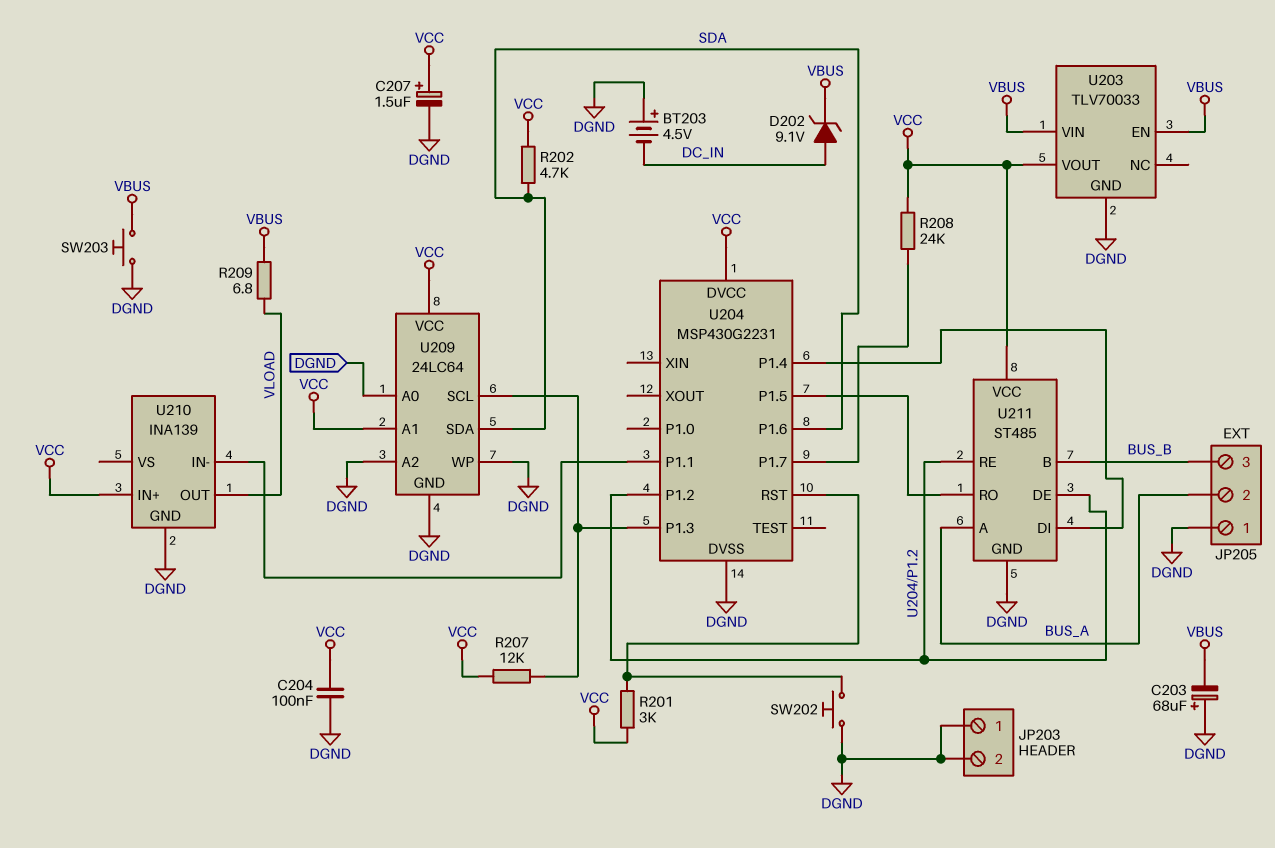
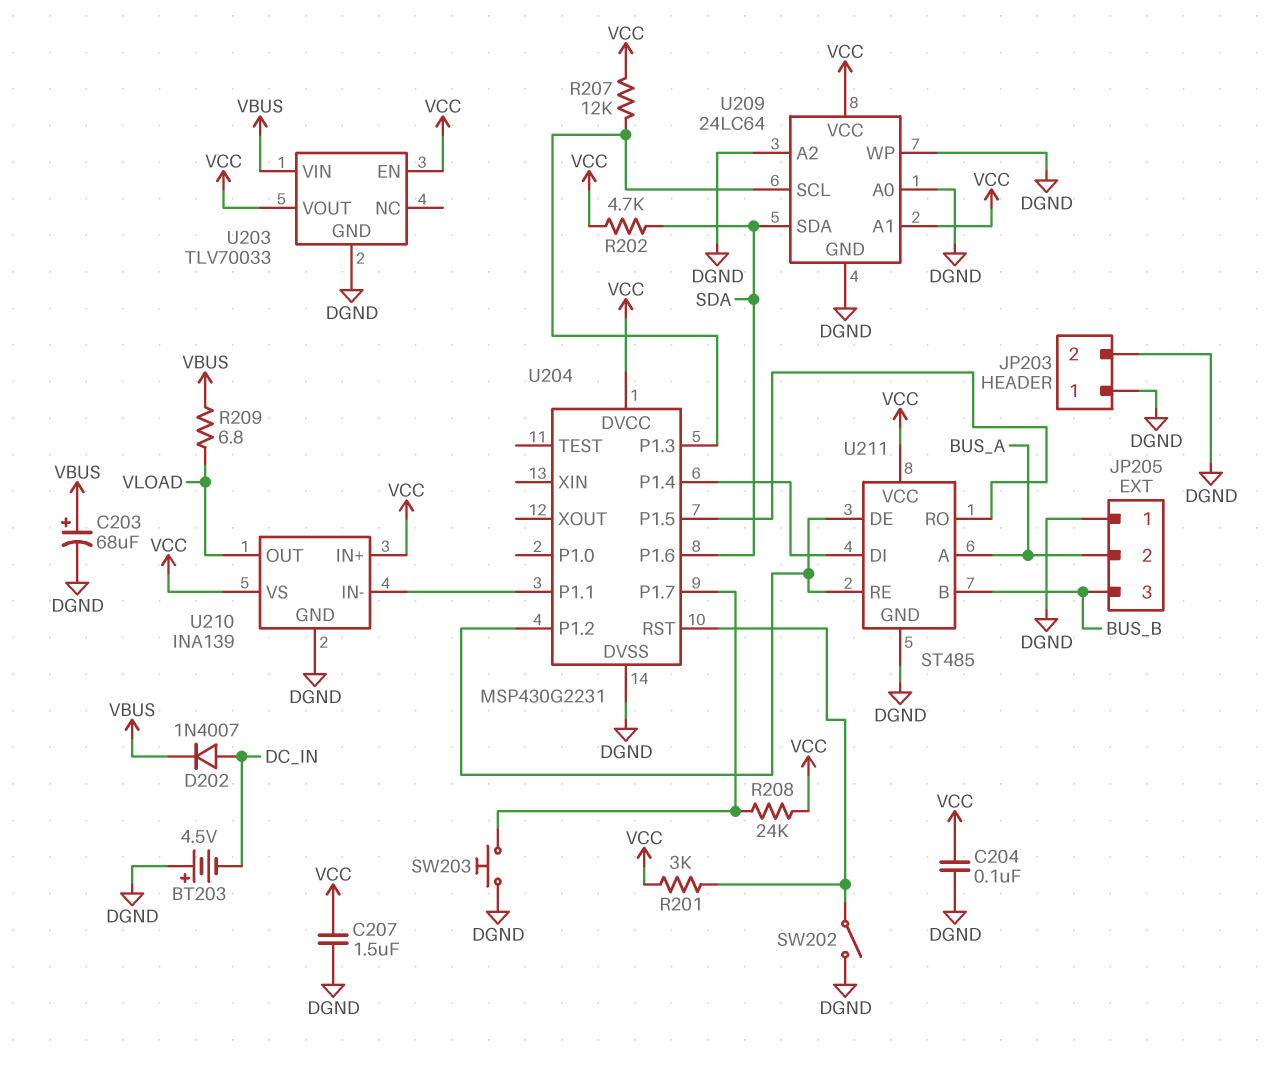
C203: 68uF (plus DGND, minus VBUS) -> 68uF (plus VBUS, minus DGND)
C207: 1.5uF (plus VCC, minus DGND) -> 1.5uF (DGND, VCC)
D202: zener 9.1V (A DC_IN, K VBUS) -> diode 1N4007 (A DC_IN, K VBUS)
SW202: button (DGND, U204/RST) -> switch (DGND, U204/RST)
SW203: button (DGND, VBUS) -> button (DGND, U204/P1.7)
U203 pin EN: VBUS -> VCC
U210 pin VS: none -> VCC

